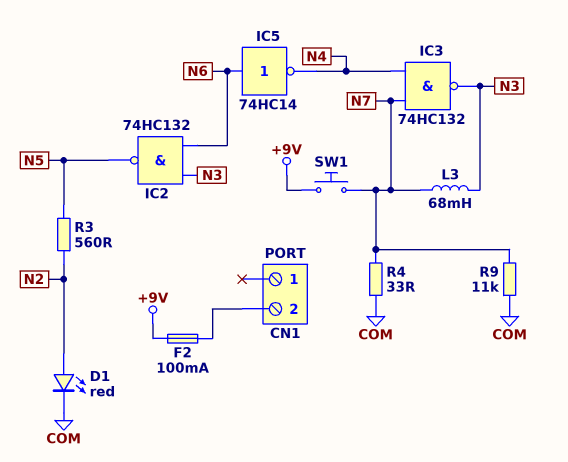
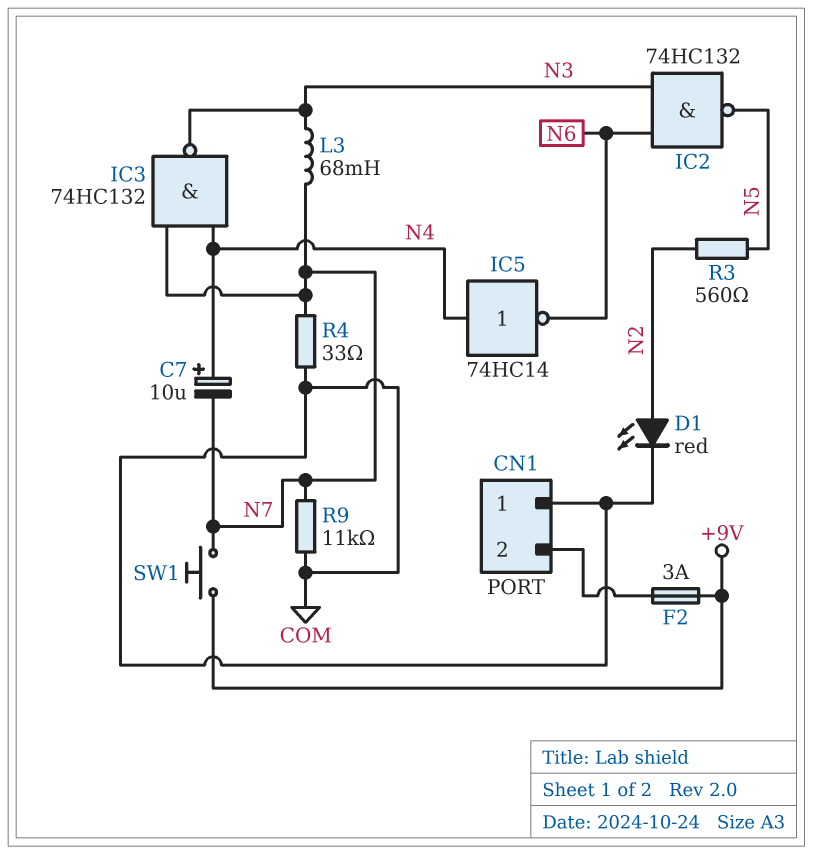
C7: none -> 10uF (plus N4, minus N7)
CN1 pin 1: none -> COM
F2: 100mA (+9V, CN1/2) -> 3A (+9V, CN1/2)
IC5: NOT 74HC14 (in N6, out N4) -> NOT 74HC14 (in N4, out N6)

